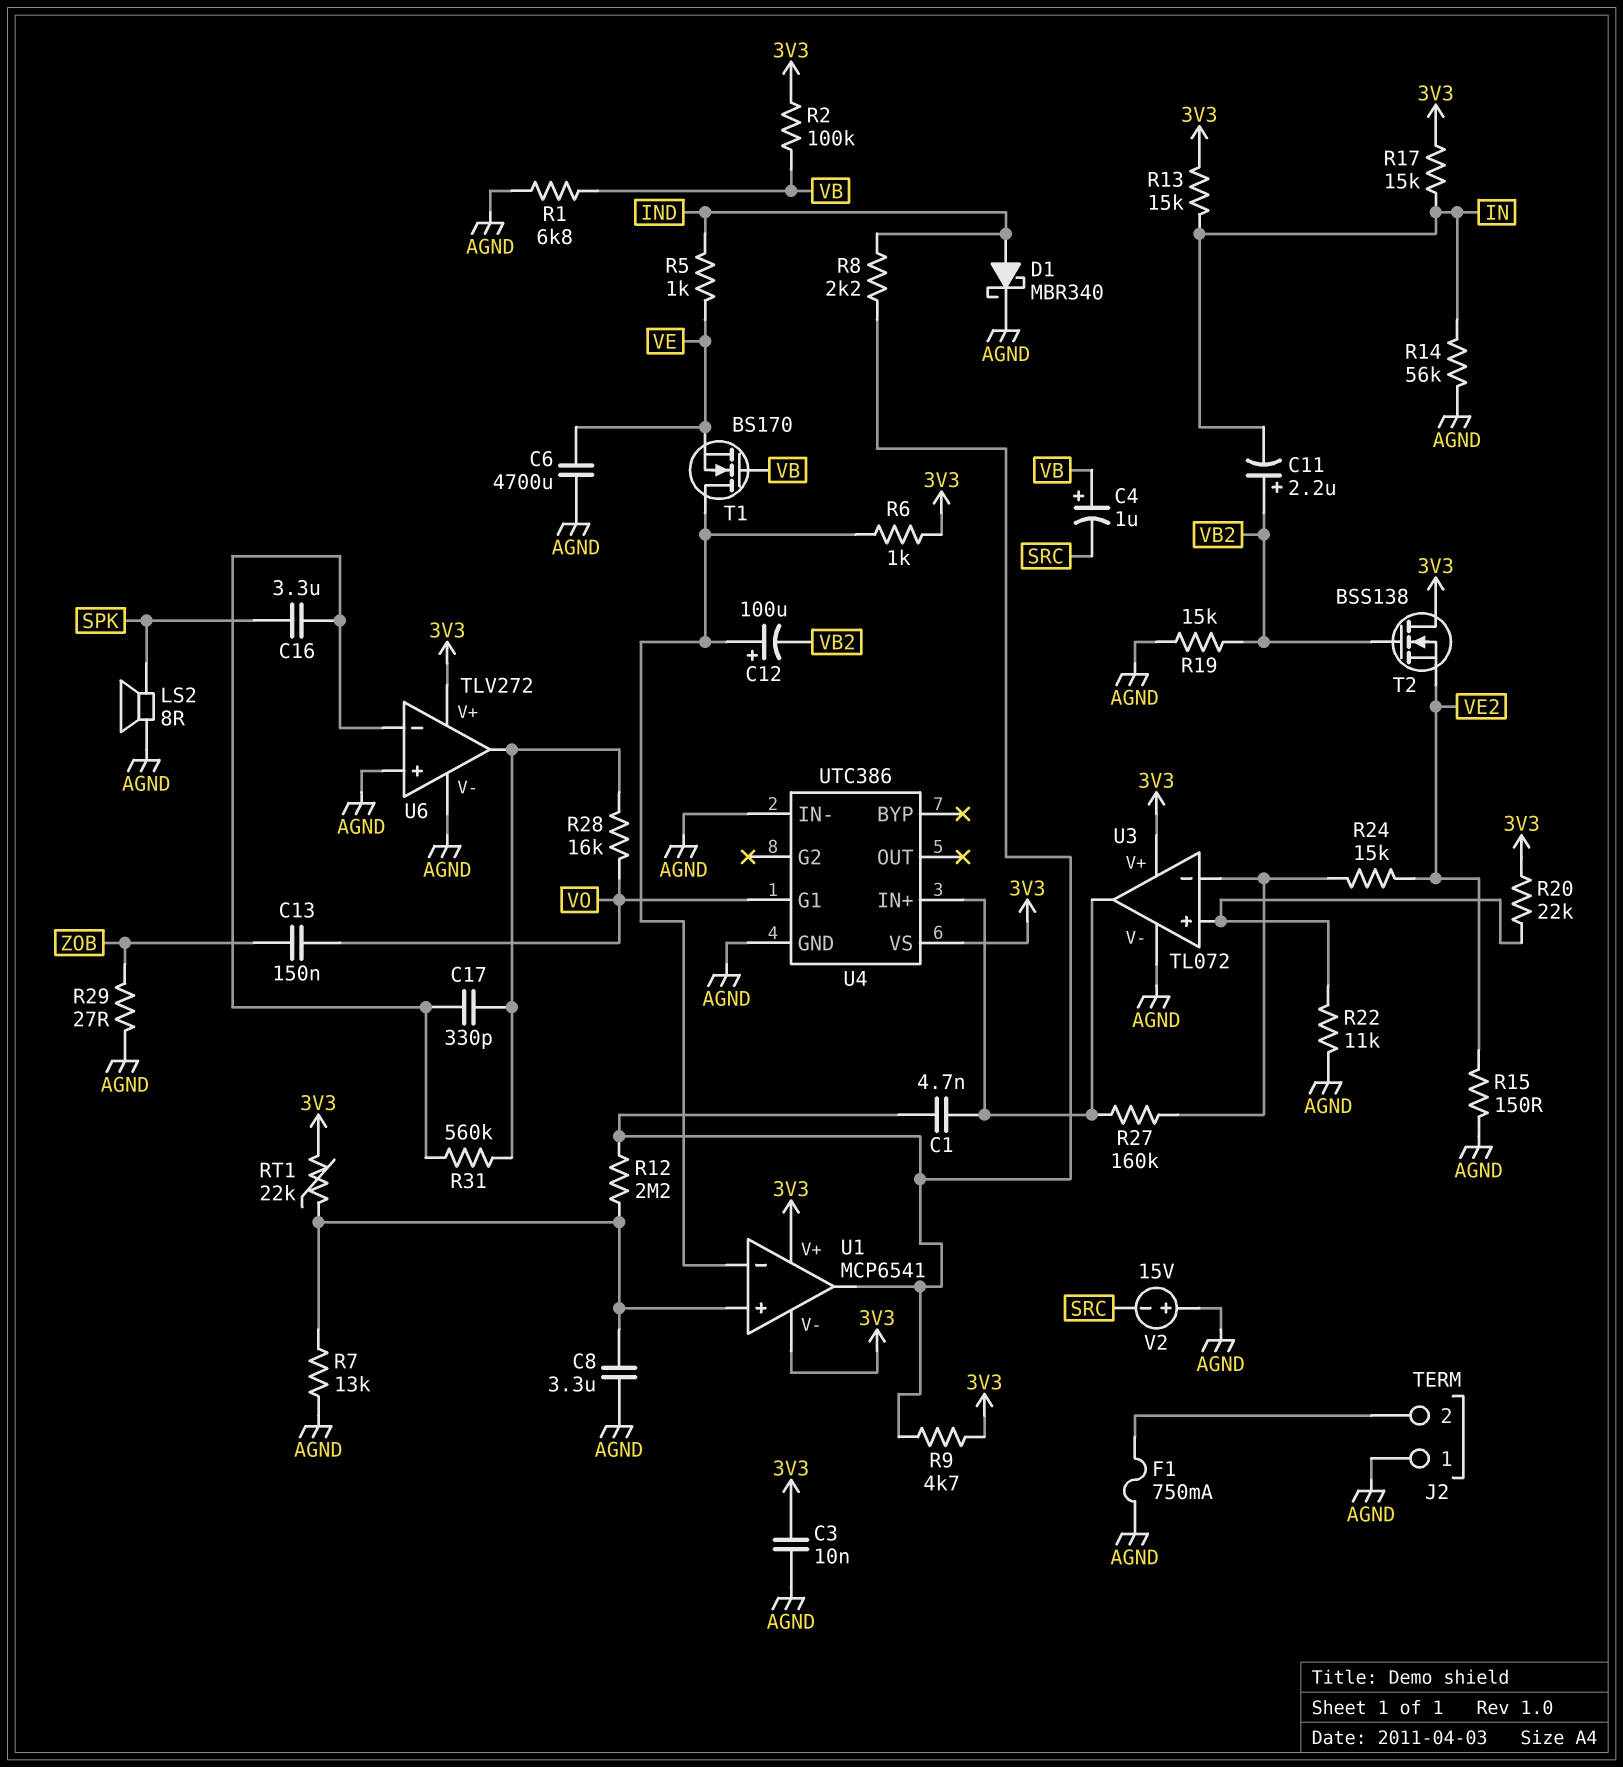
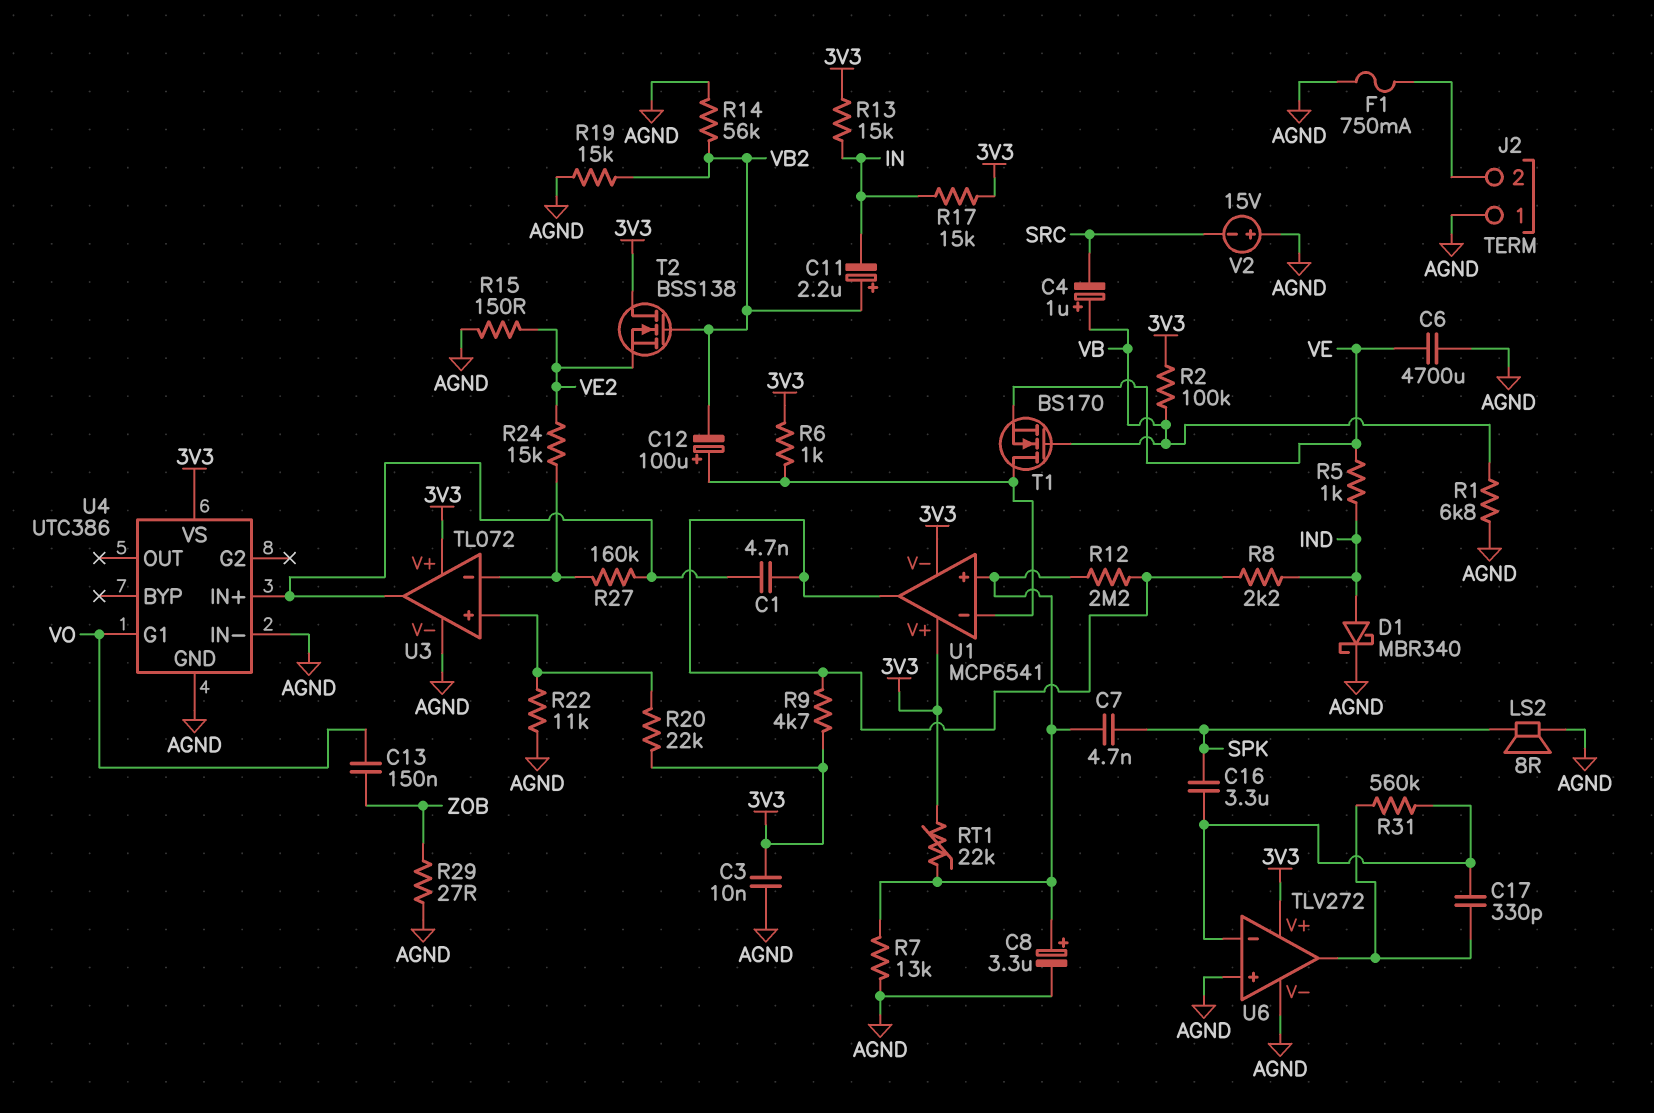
C7: none -> 4.7nF (SPK, U1/in+)
C8: 3.3uF (AGND, U1/in+) -> 3.3uF (plus U1/in+, minus AGND)
R14: 56k (AGND, IN) -> 56k (AGND, VB2)
R28: 16k (U6/out, VO) -> none

